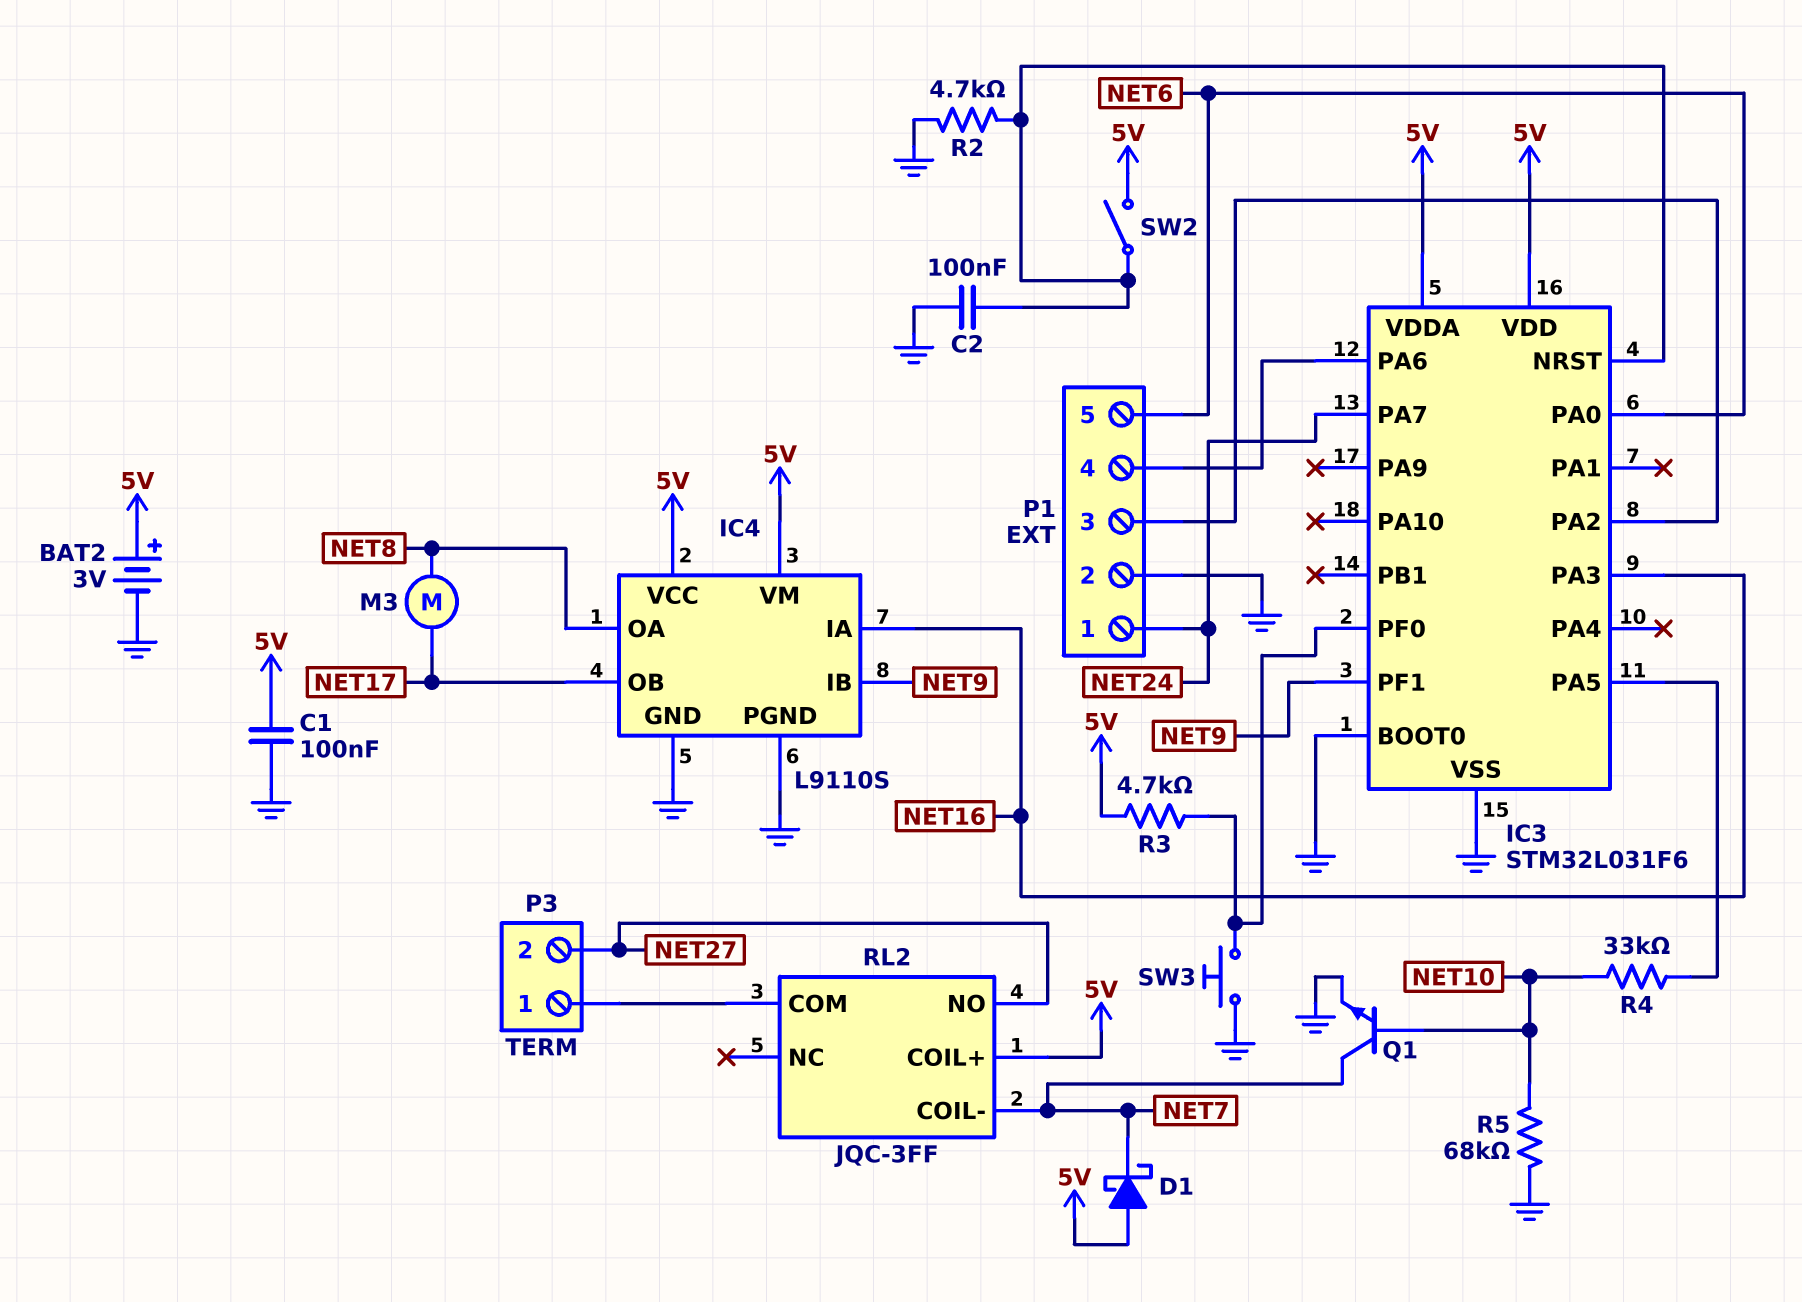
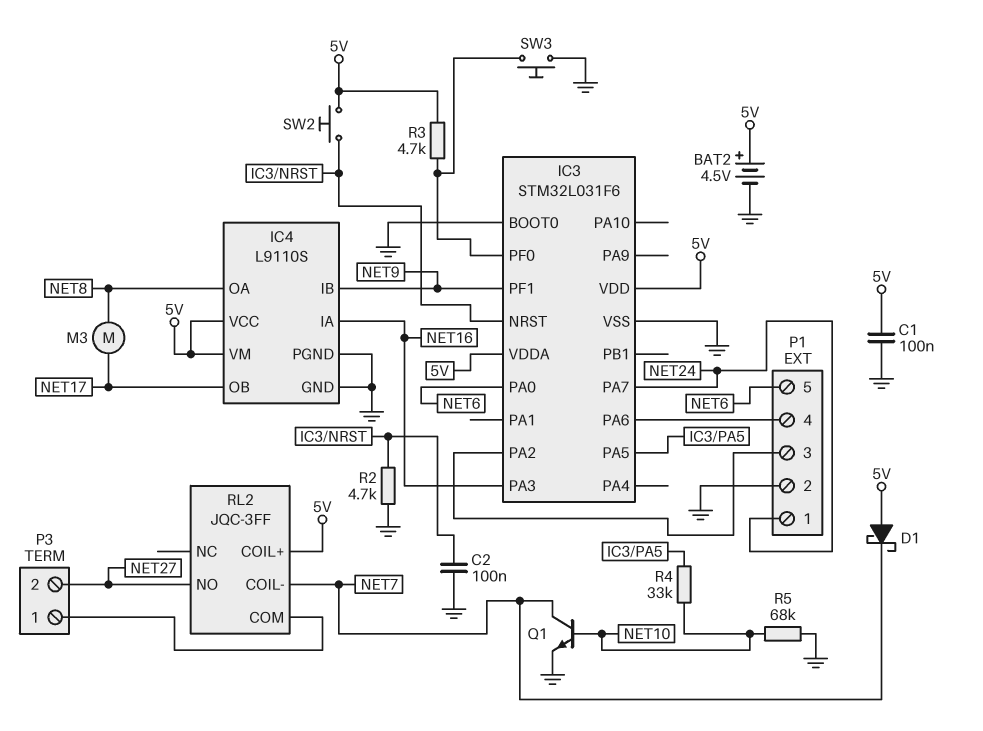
BAT2: 3V (plus 5V, minus GND) -> 4.5V (plus 5V, minus GND)
SW2: switch (5V, IC3/NRST) -> button (5V, IC3/NRST)

